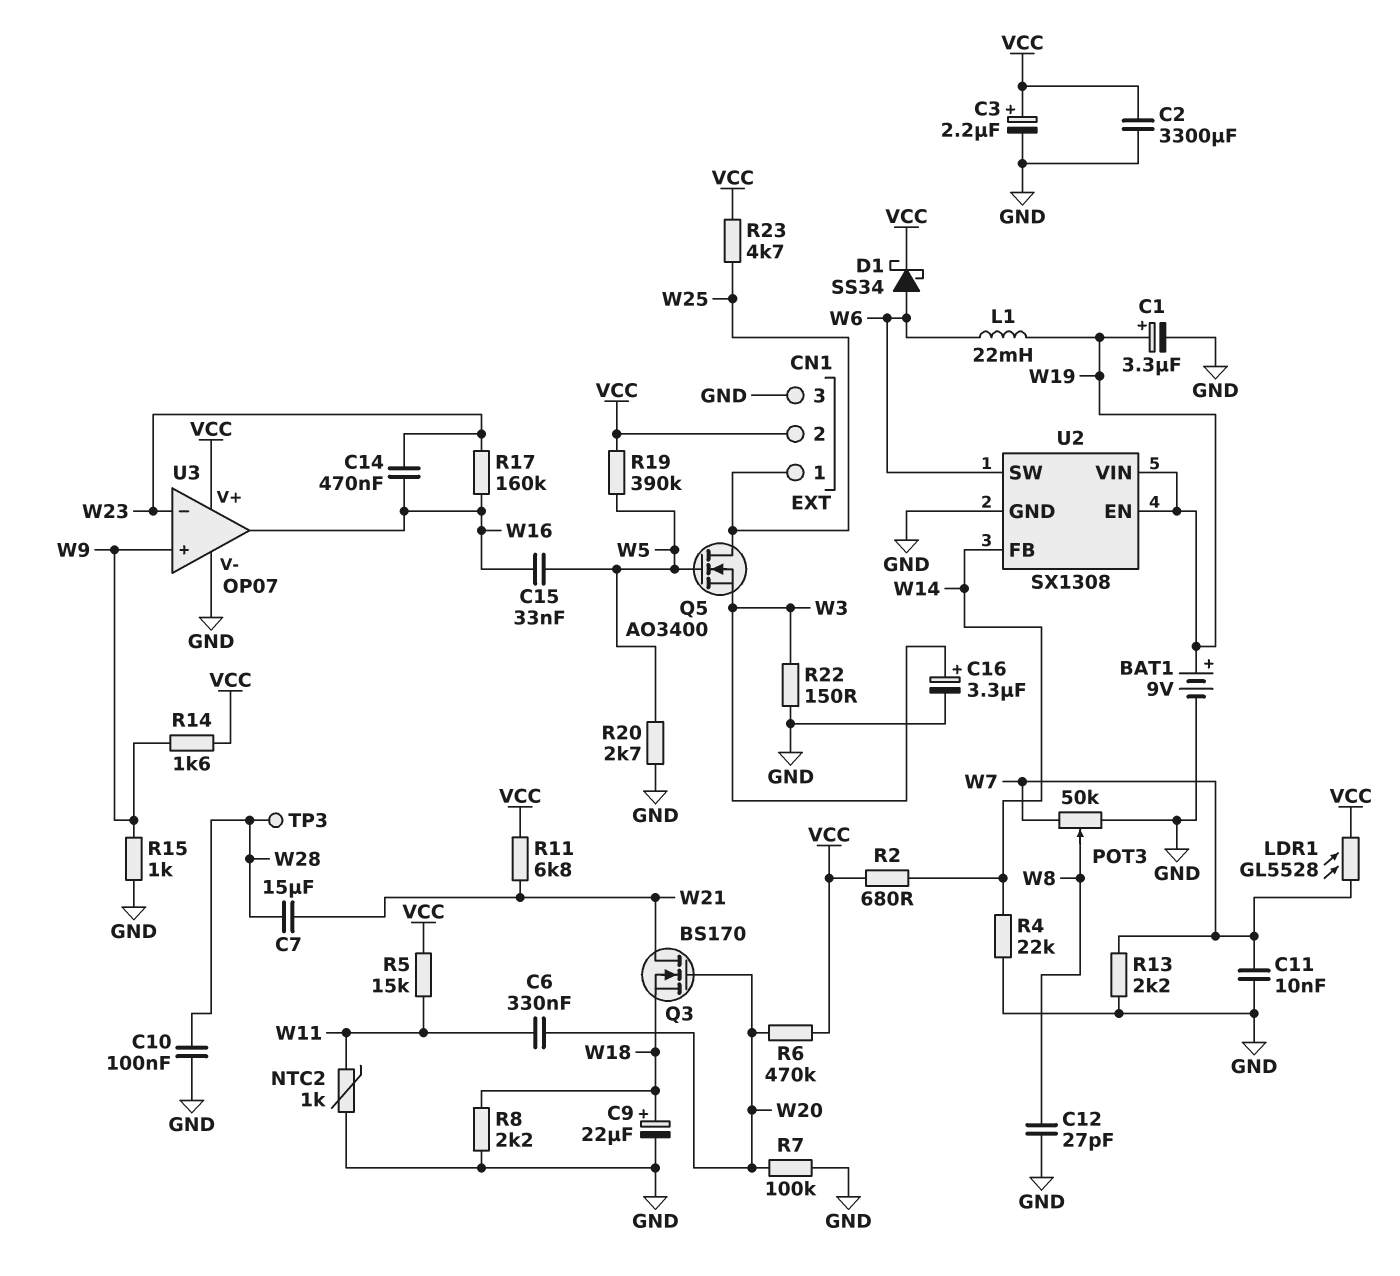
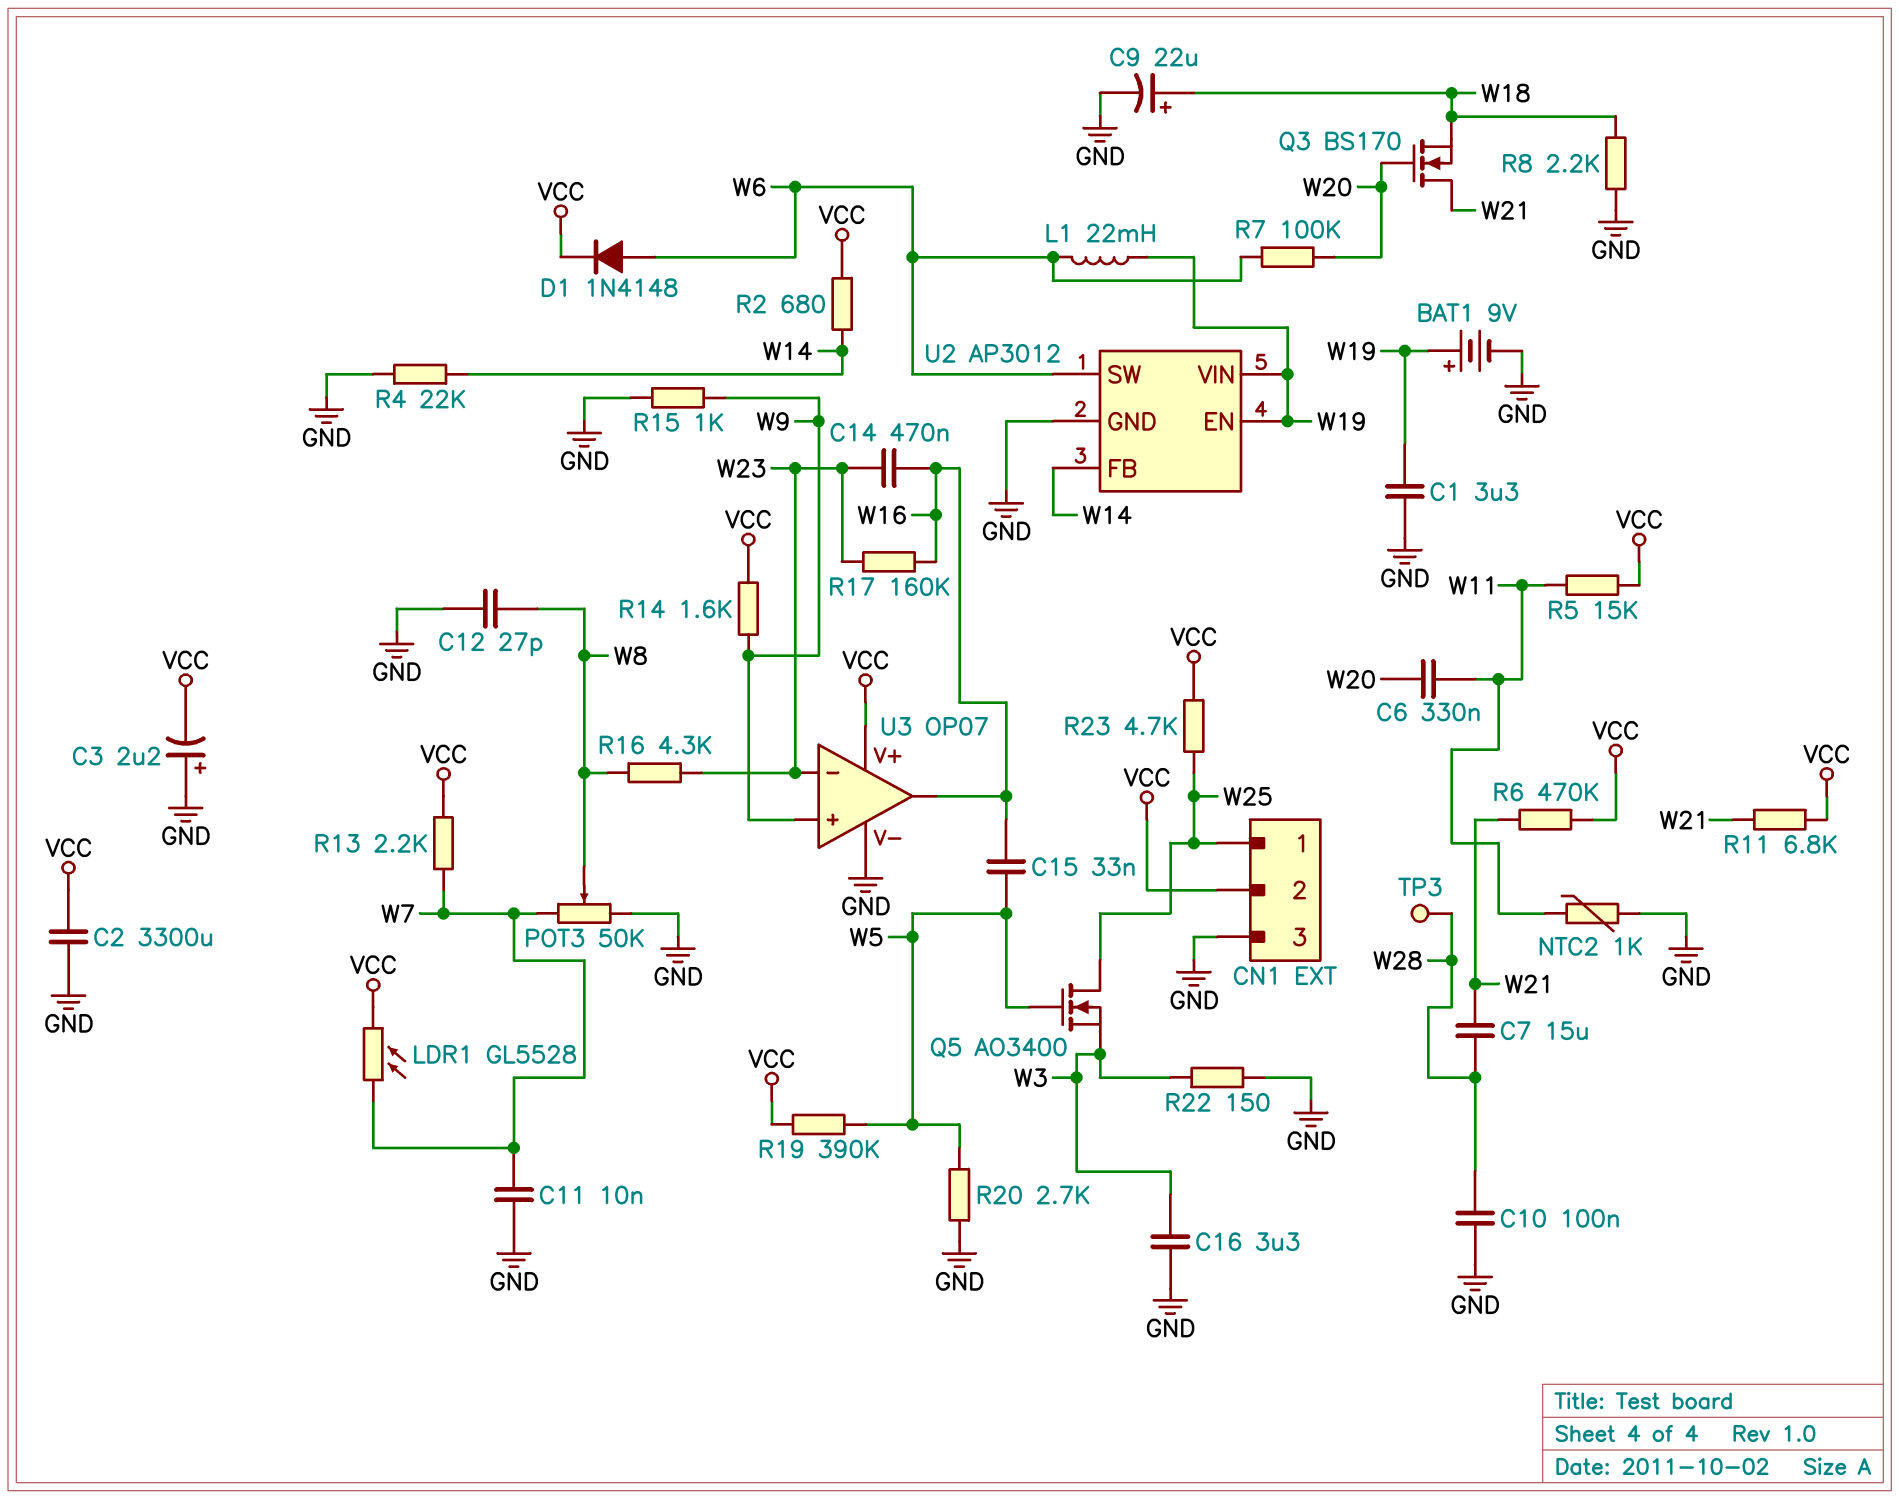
C1: 3.3uF (plus W19, minus GND) -> 3.3uF (GND, W19)
C3: 2.2uF (plus VCC, minus GND) -> 2.2uF (plus GND, minus VCC)
C16: 3.3uF (plus W3, minus GND) -> 3.3uF (GND, W3)
D1: schottky SS34 (A W6, K VCC) -> diode 1N4148 (A W6, K VCC)
R6: 470k (VCC, W20) -> 470k (VCC, W21)
R7: 100k (GND, W20) -> 100k (W6, W20)
R13: 2.2k (GND, W7) -> 2.2k (VCC, W7)
R16: none -> 4.3k (W8, W23)
U2: SX1308 -> AP3012

